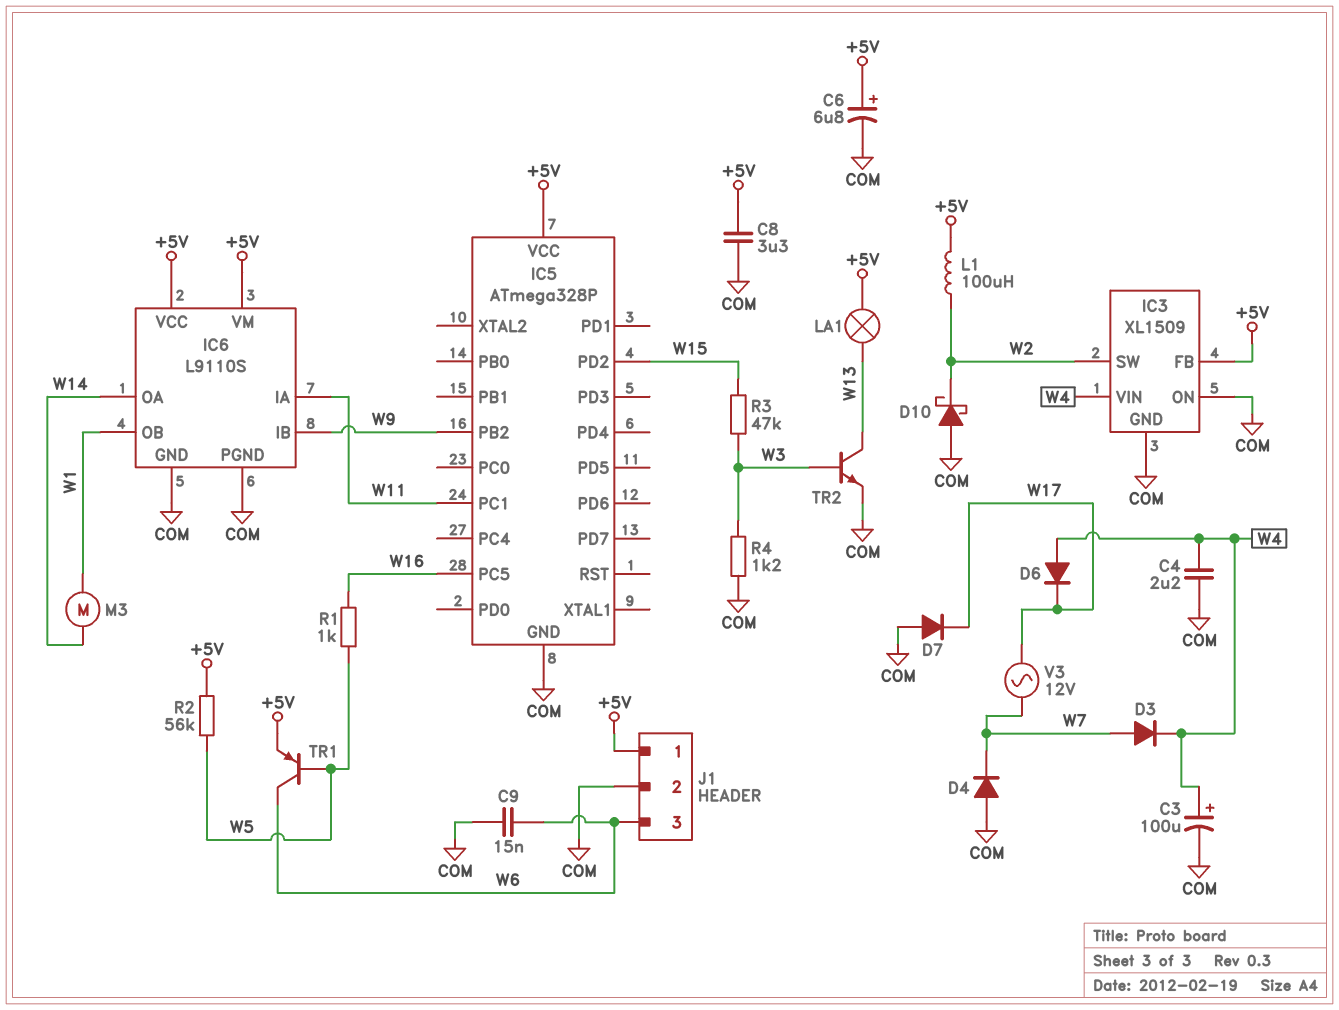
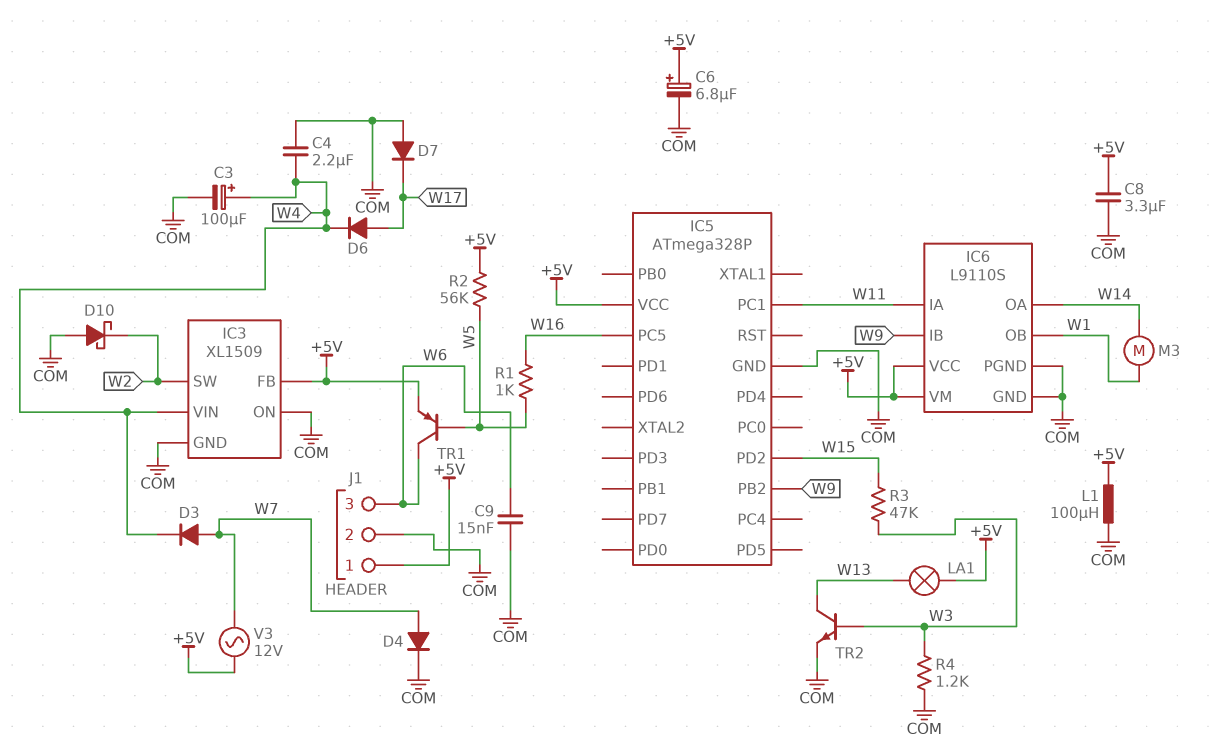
D4: diode (A COM, K W7) -> diode (A W7, K COM)
D6: diode (A W4, K W17) -> diode (A W17, K W4)
L1: 100uH (+5V, W2) -> 100uH (+5V, COM)
V3: AC 12V (W7, W17) -> AC 12V (+5V, W7)

